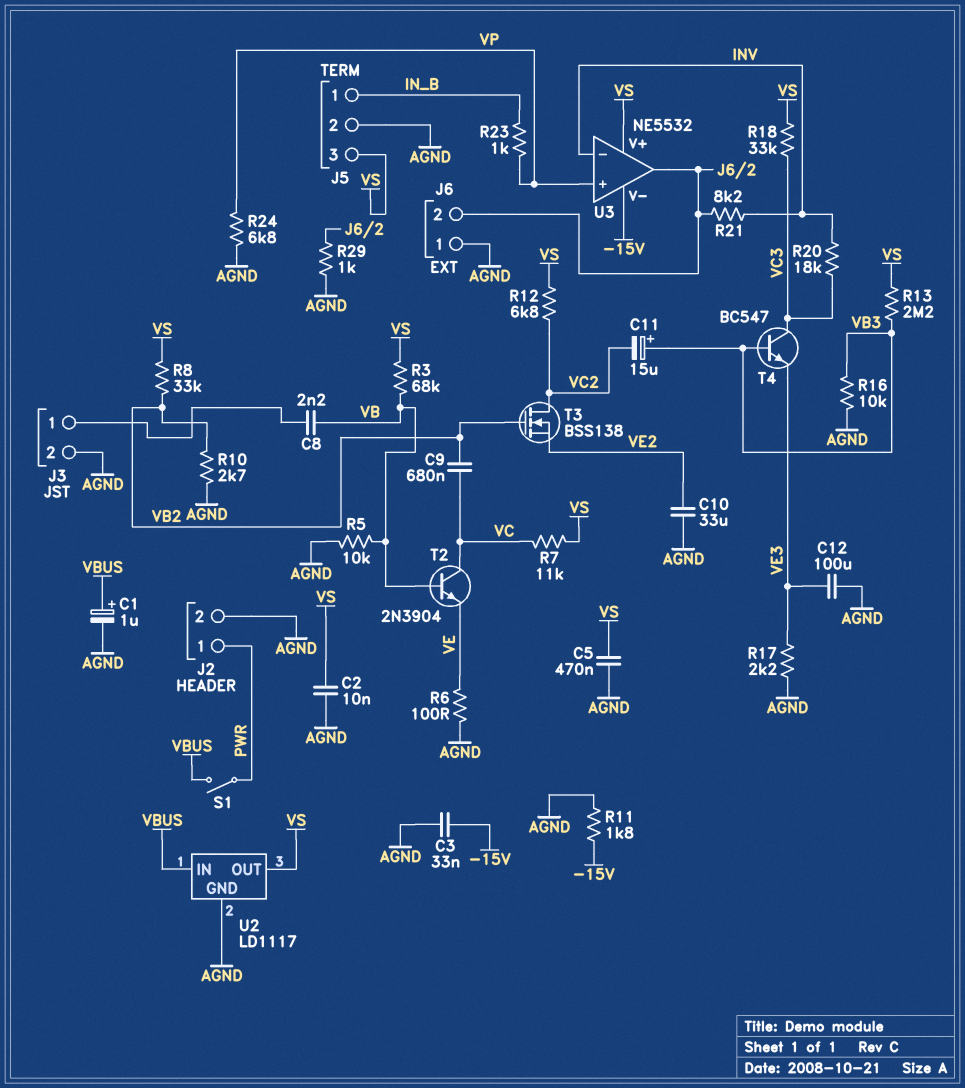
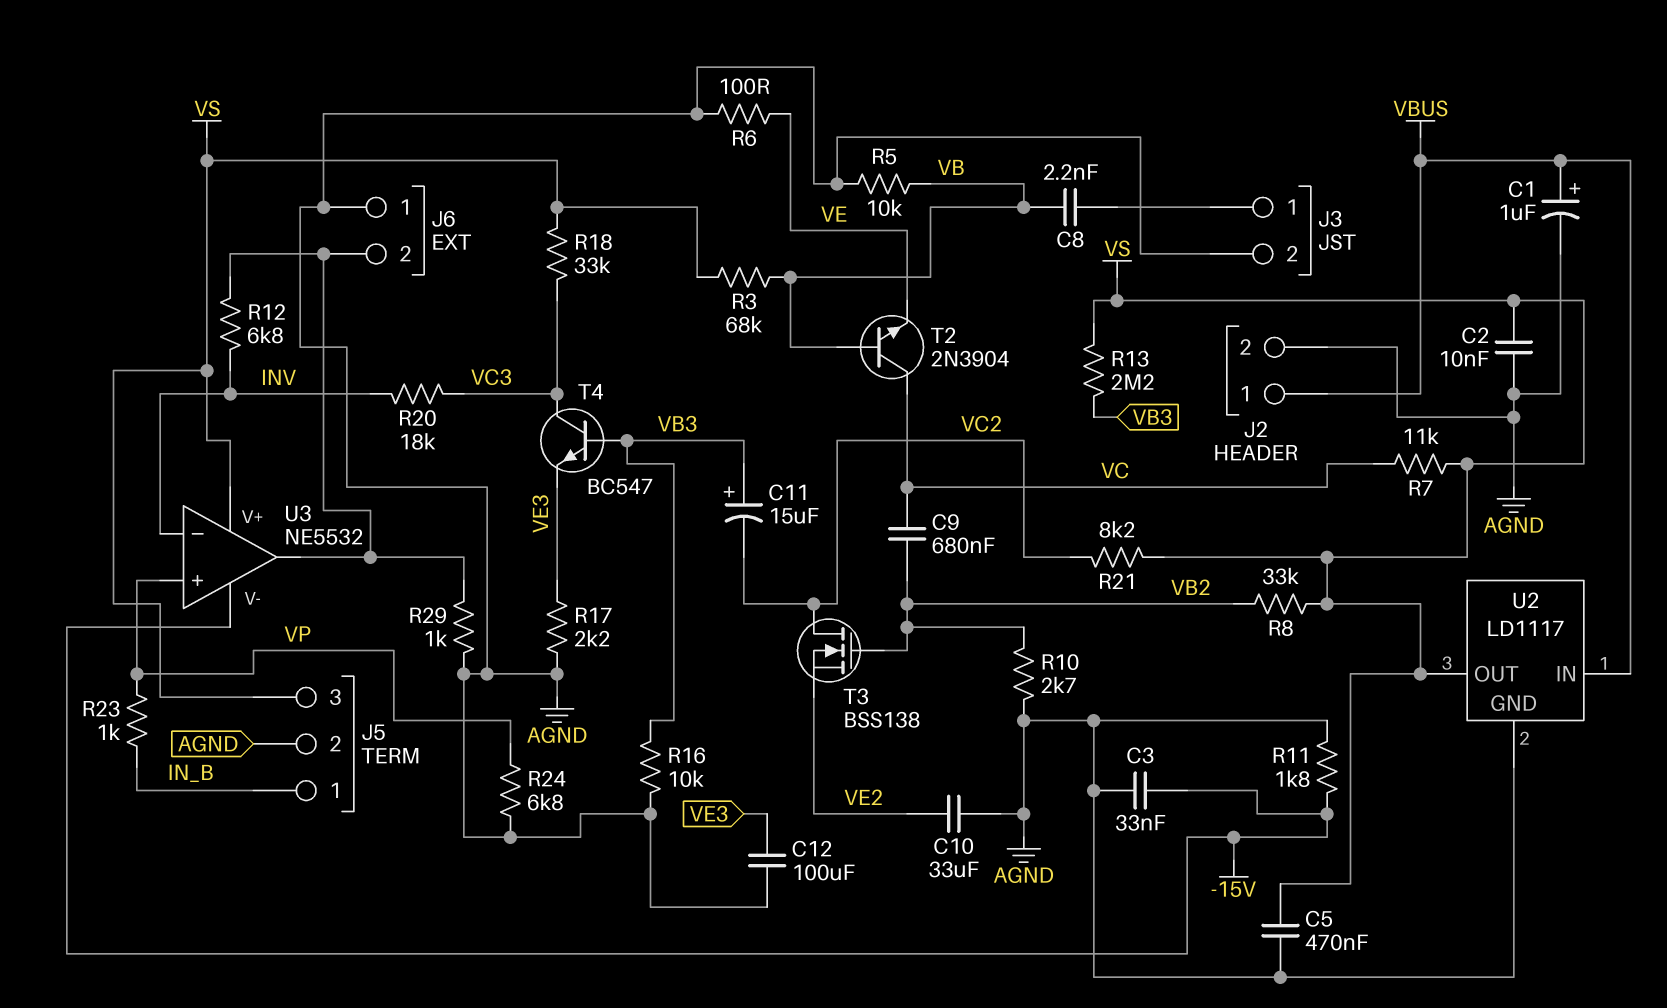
J2 pin 1: PWR -> VBUS
R12: 6.8k (VC2, VS) -> 6.8k (INV, J6/2)
R21: 8.2k (INV, J6/2) -> 8.2k (VC2, VS)
S1: switch (PWR, VBUS) -> none

